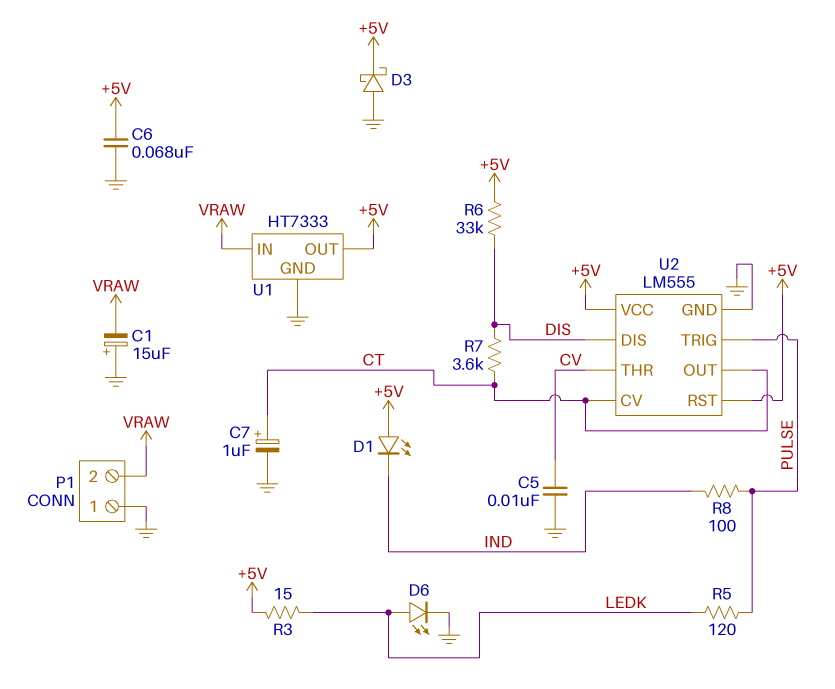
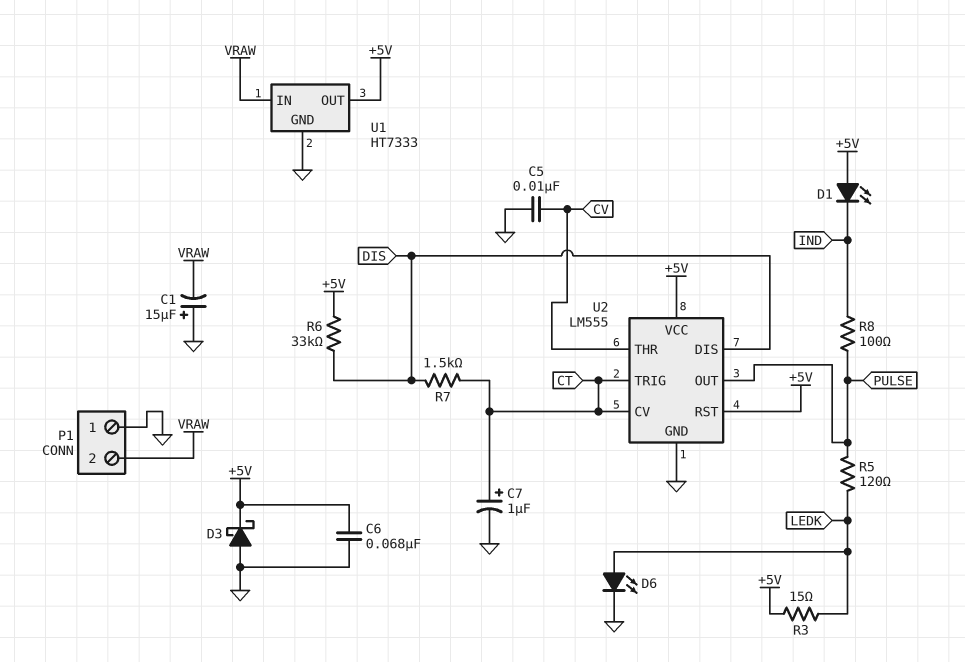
R7: 3.6k (CT, DIS) -> 1.5k (CT, DIS)
U2 pin OUT: CT -> PULSE
U2 pin TRIG: PULSE -> CT

